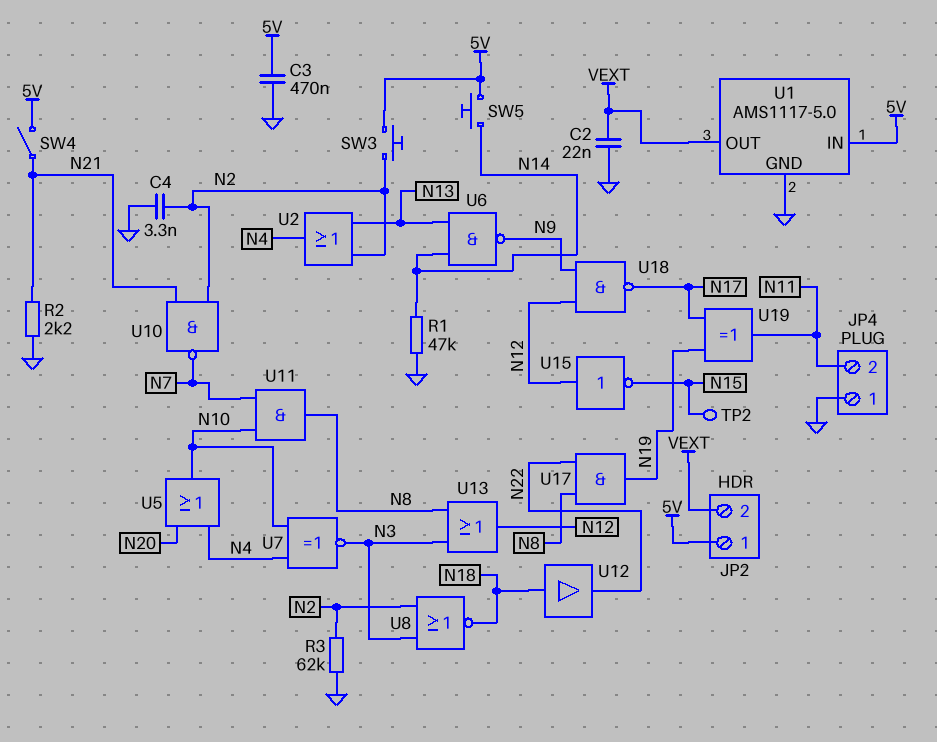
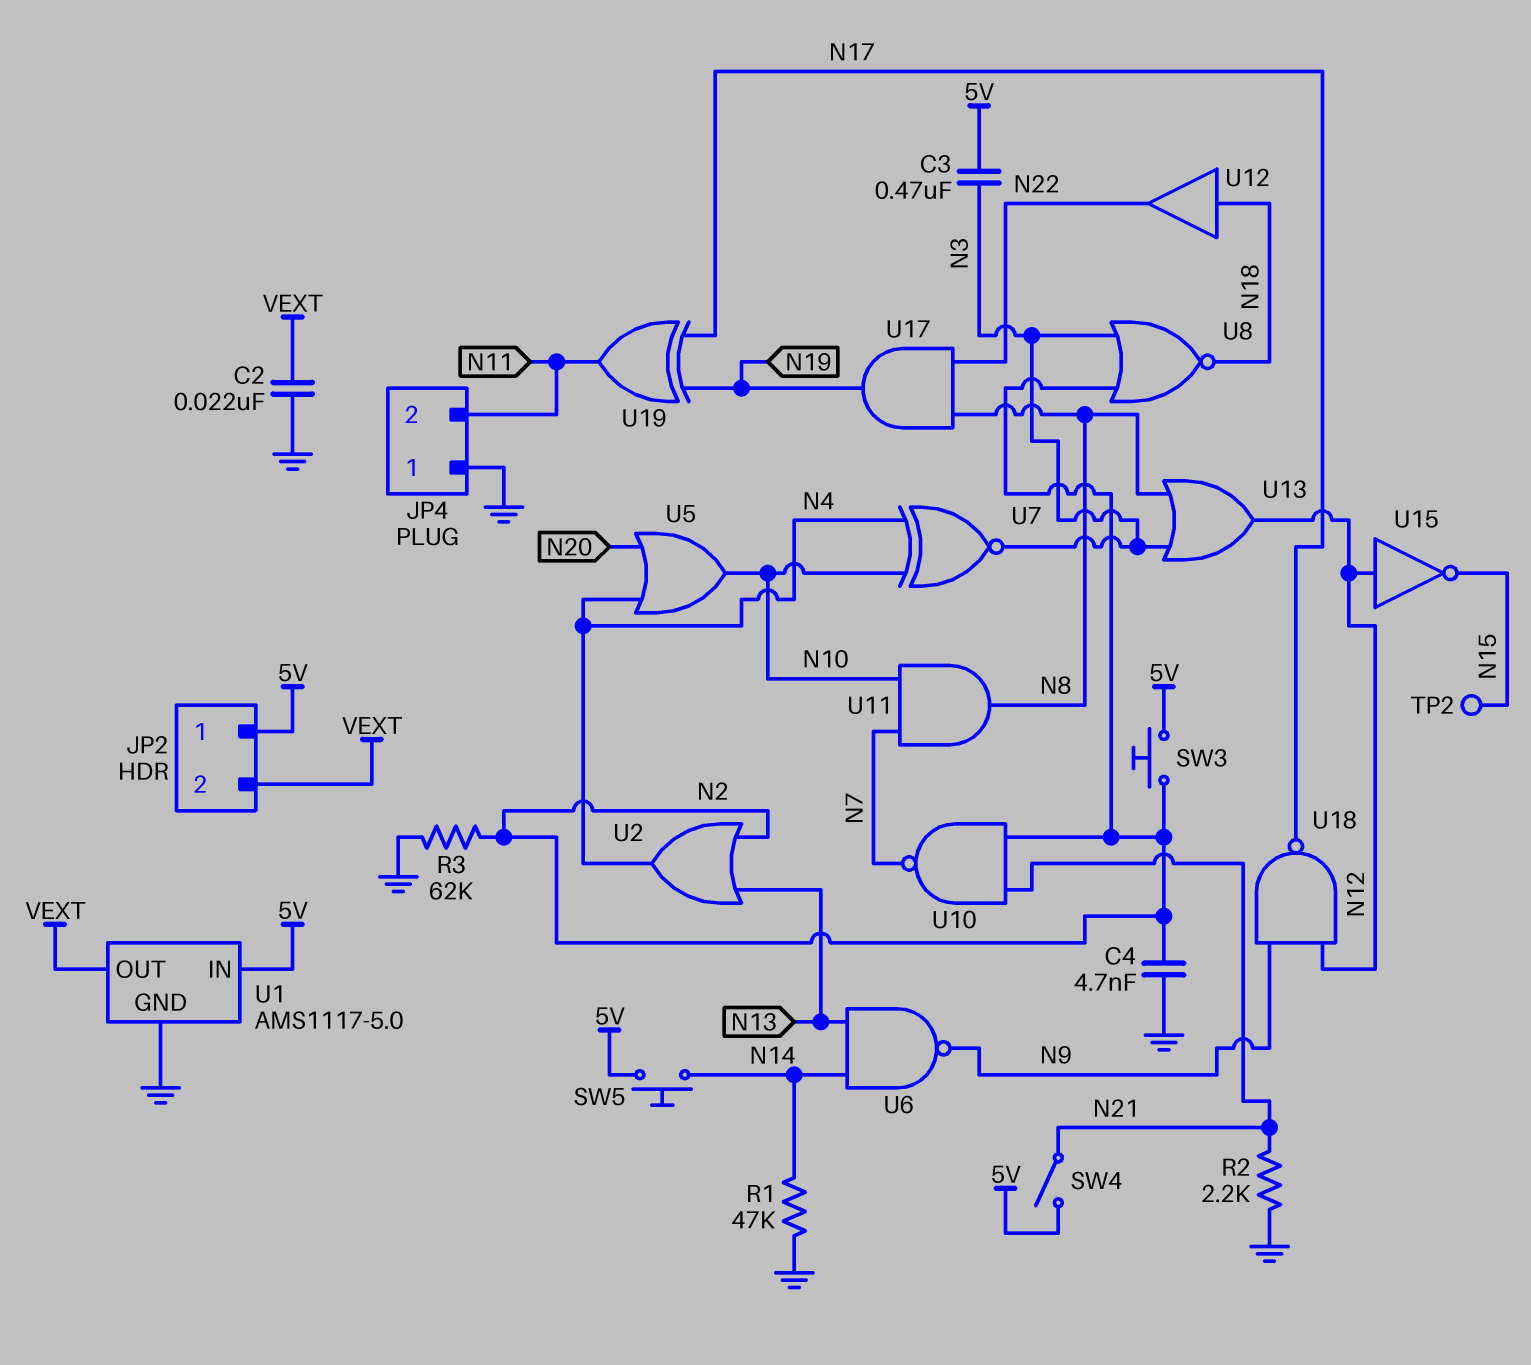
C3: 470nF (5V, GND) -> 470nF (5V, N3)
C4: 3.3nF (GND, N2) -> 4.7nF (GND, N2)

